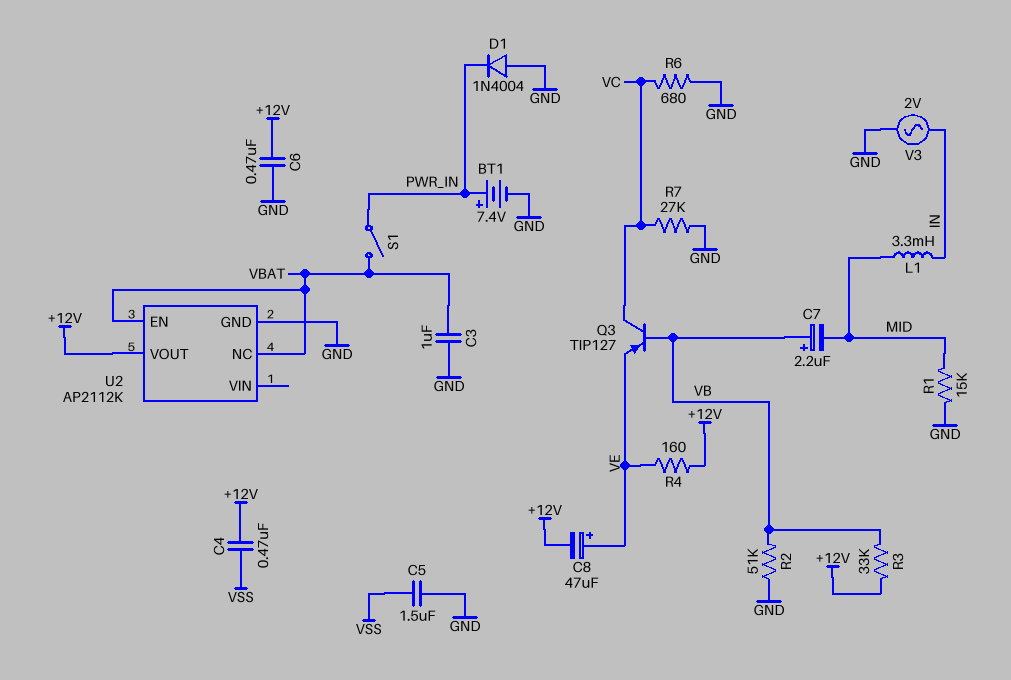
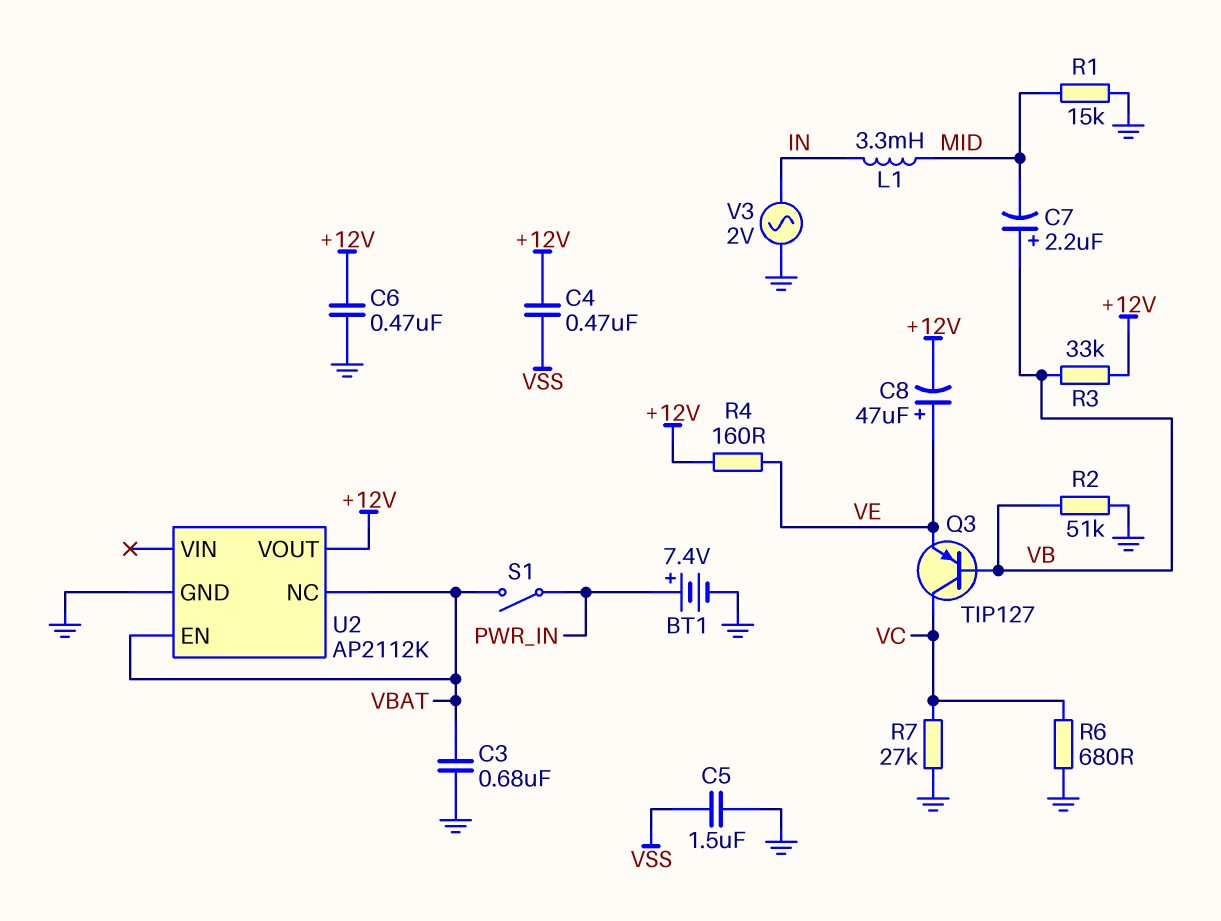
C3: 1uF (GND, VBAT) -> 680nF (GND, VBAT)
D1: diode 1N4004 (A GND, K PWR_IN) -> none

